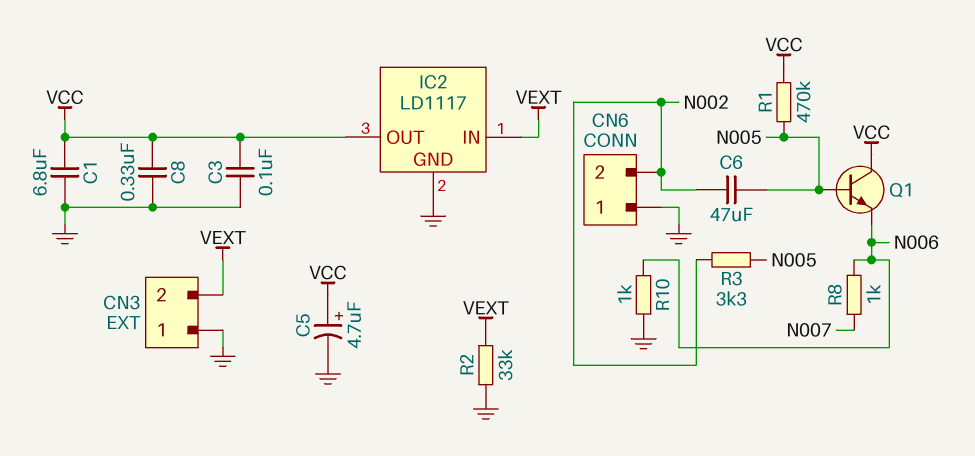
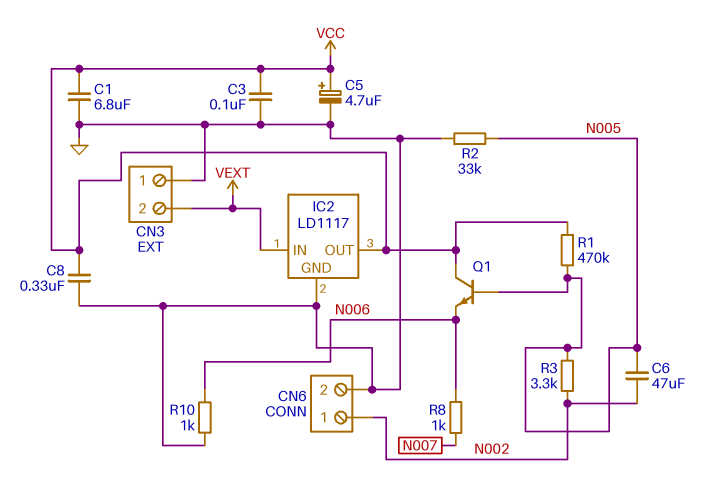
CN6 pin 1: GND -> N002
CN6 pin 2: N002 -> GND
R2: 33k (GND, VEXT) -> 33k (GND, N005)

